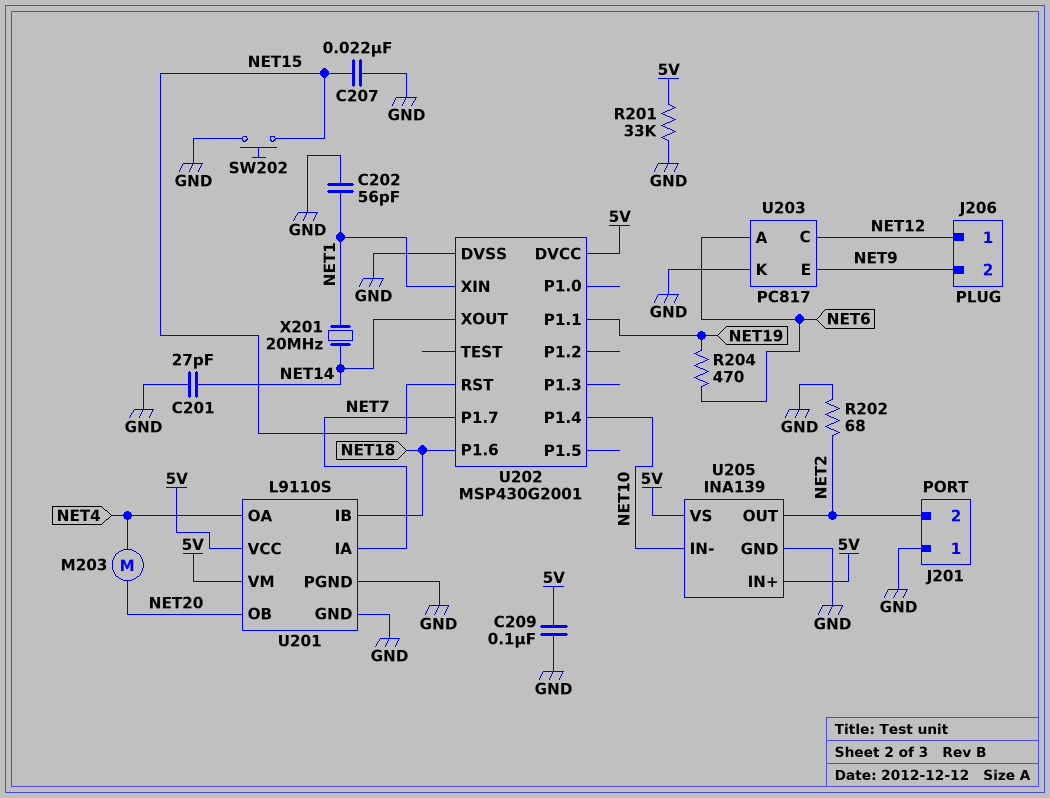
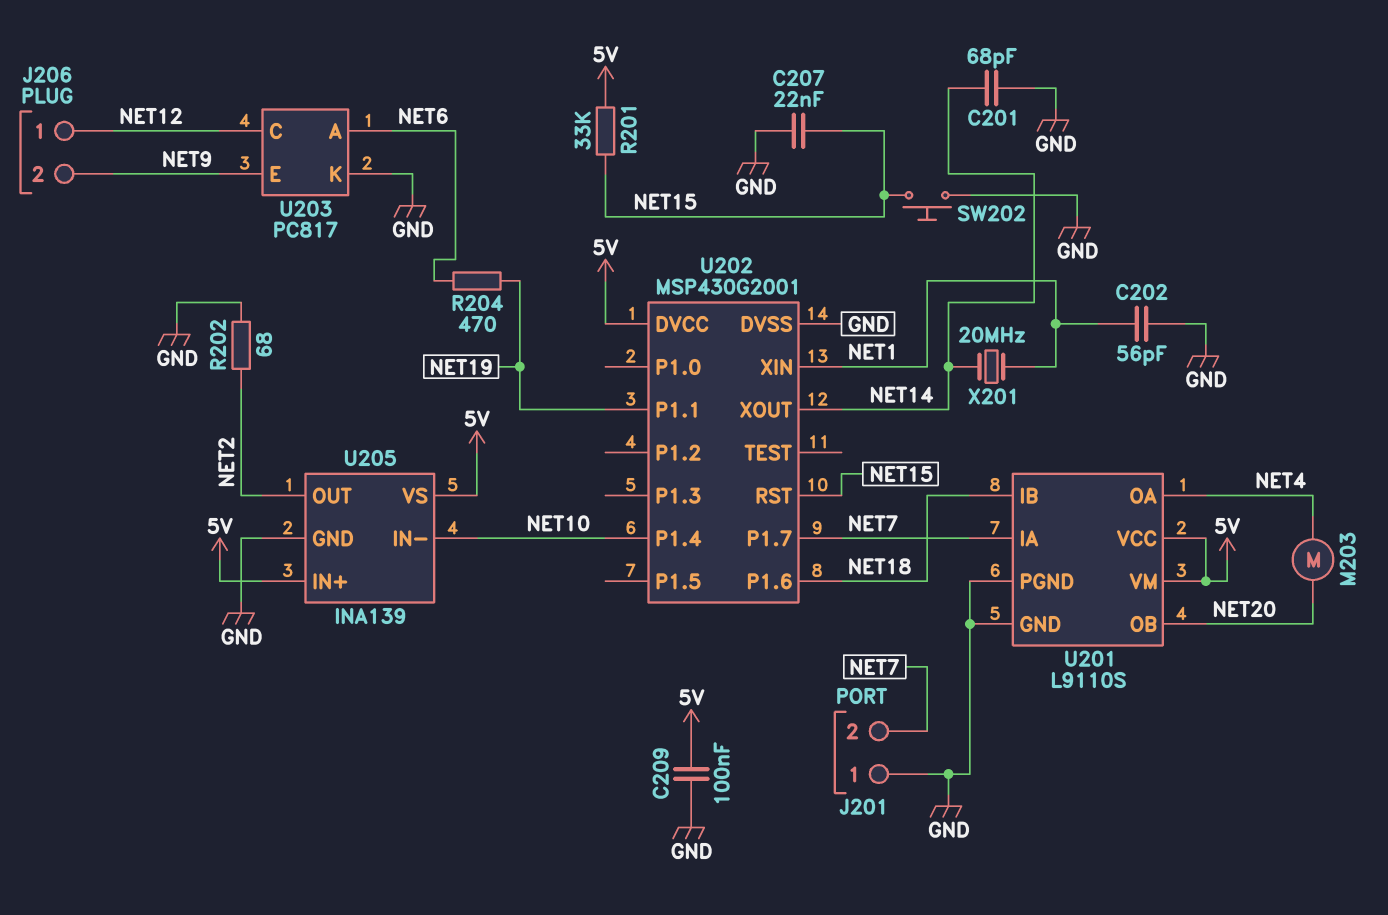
C201: 27pF (GND, NET14) -> 68pF (GND, NET14)
J201 pin 2: NET2 -> NET7
R201: 33k (5V, GND) -> 33k (5V, NET15)

